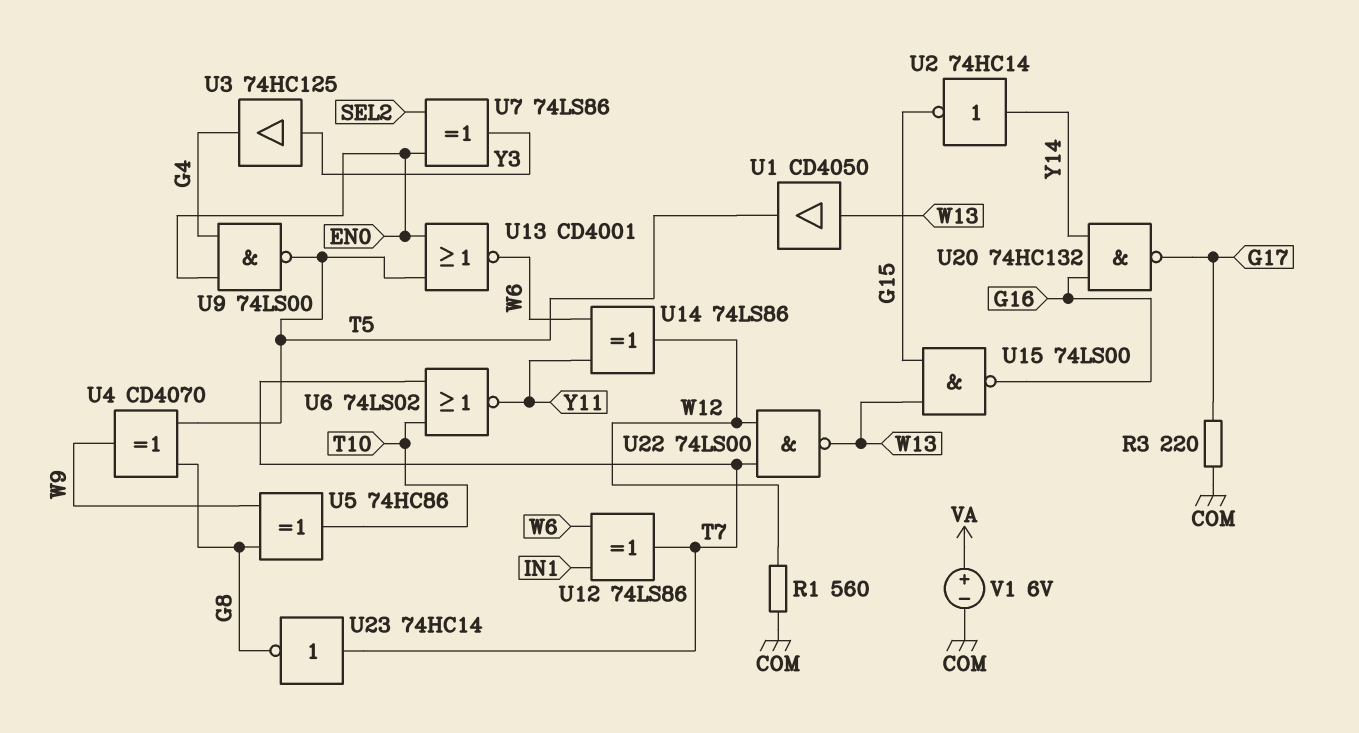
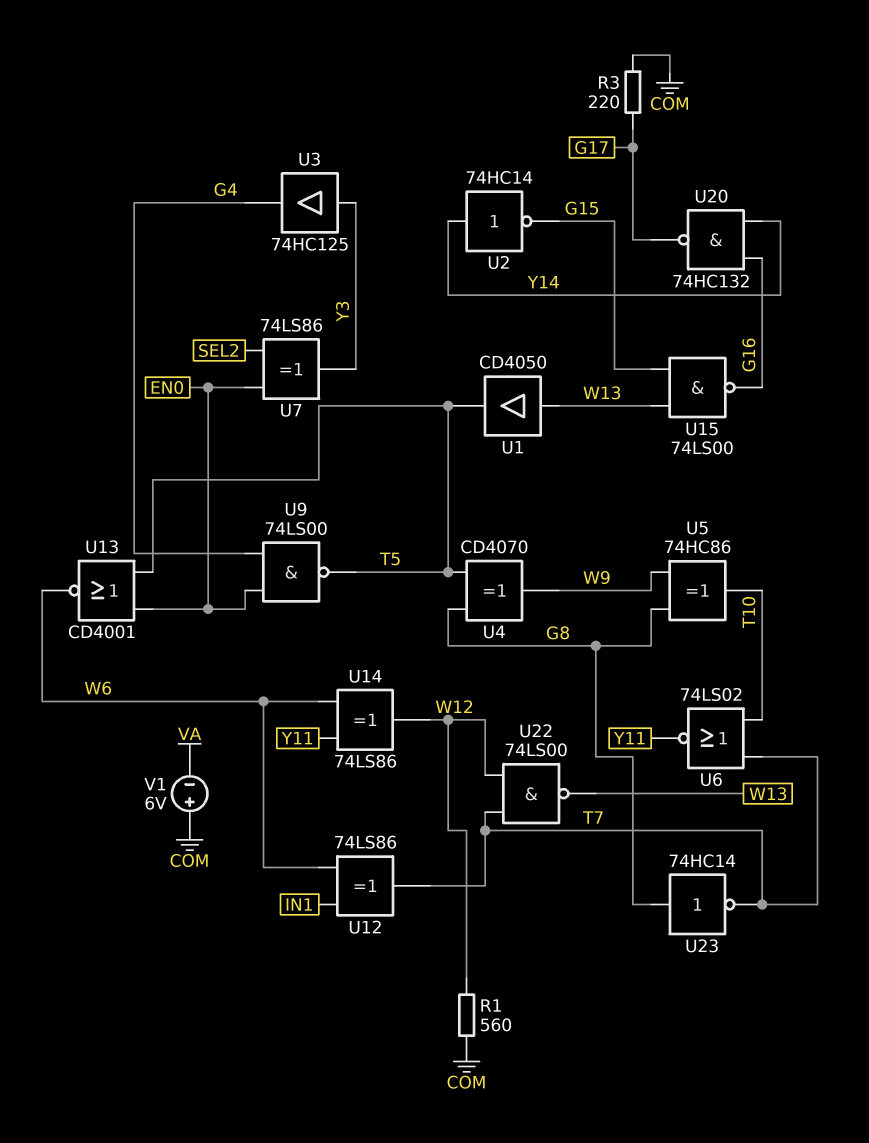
U23: NOT 74HC14 (in T7, out G8) -> NOT 74HC14 (in G8, out T7)
V1: 6V (plus VA, minus COM) -> 6V (plus COM, minus VA)

